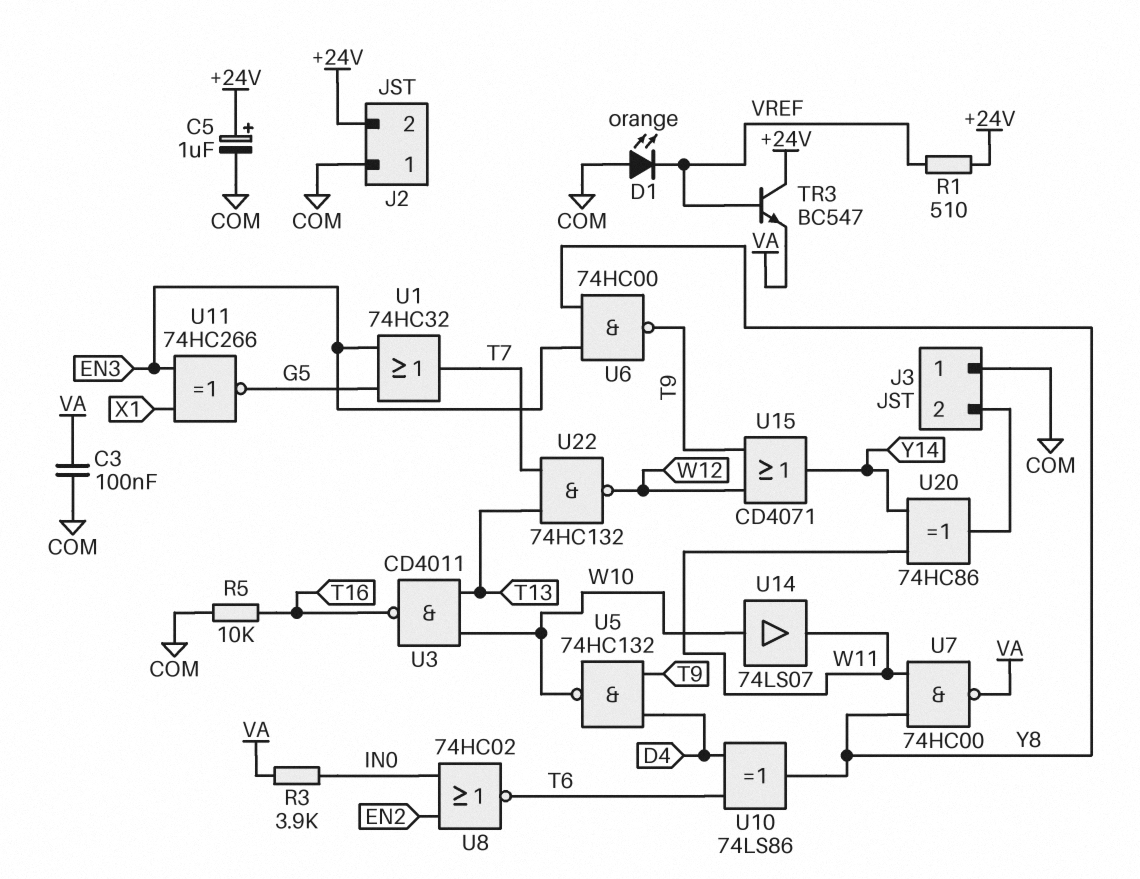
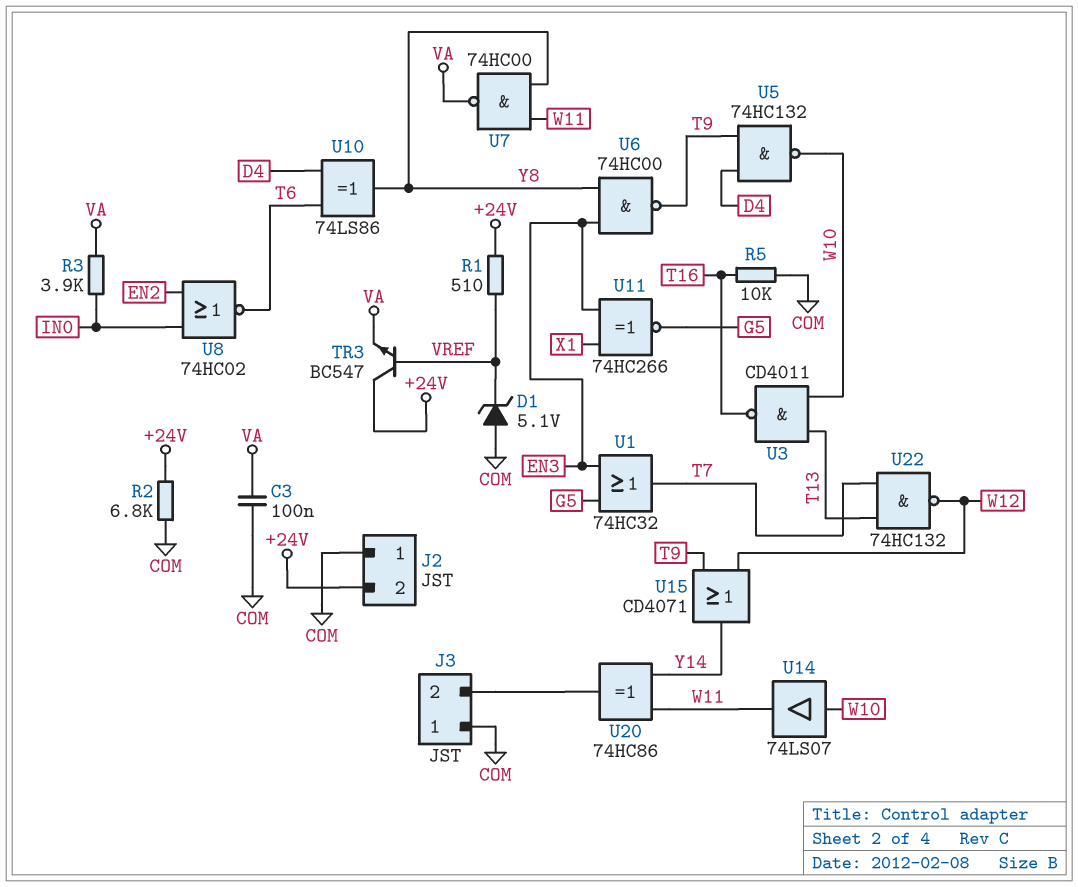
C5: 1uF (plus +24V, minus COM) -> none
D1: LED orange (A COM, K VREF) -> zener 5.1V (A COM, K VREF)
R2: none -> 6.8k (+24V, COM)

